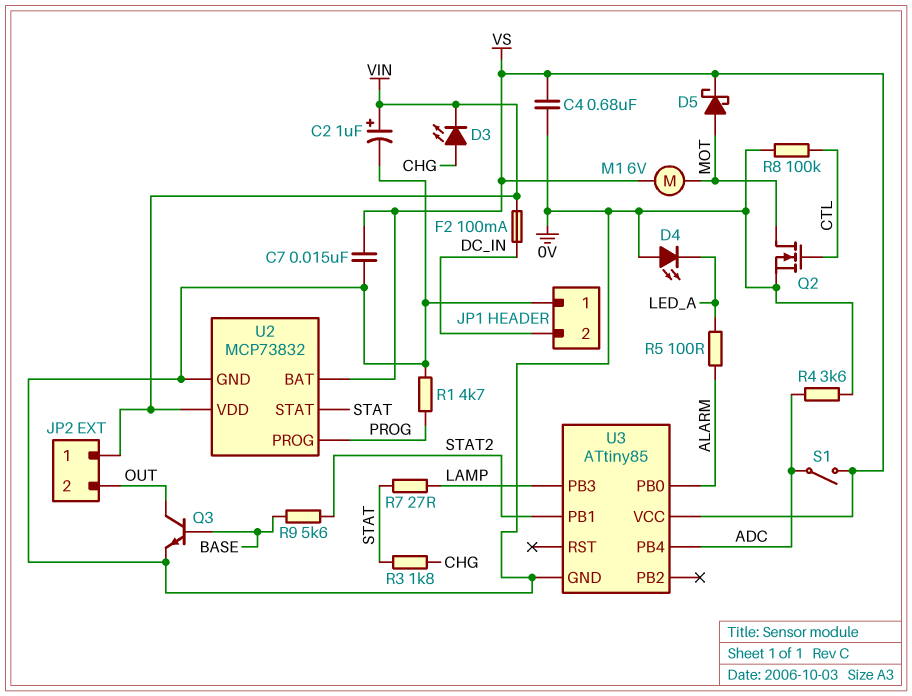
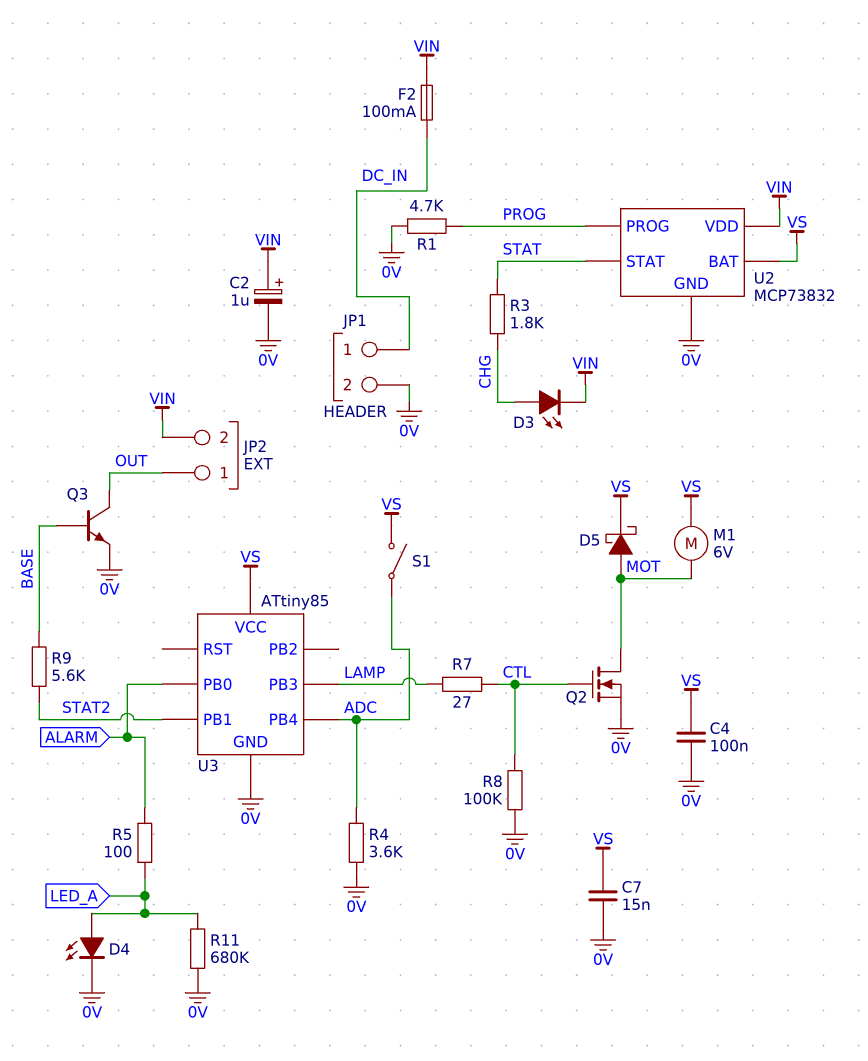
C4: 680nF (0V, VS) -> 100nF (0V, VS)
D4: LED (A 0V, K LED_A) -> LED (A LED_A, K 0V)
JP1 pin 1: 0V -> DC_IN
JP1 pin 2: DC_IN -> 0V
JP2 pin 1: VIN -> OUT
JP2 pin 2: OUT -> VIN
R7: 27 (LAMP, STAT) -> 27 (CTL, LAMP)
R11: none -> 680k (0V, LED_A)

